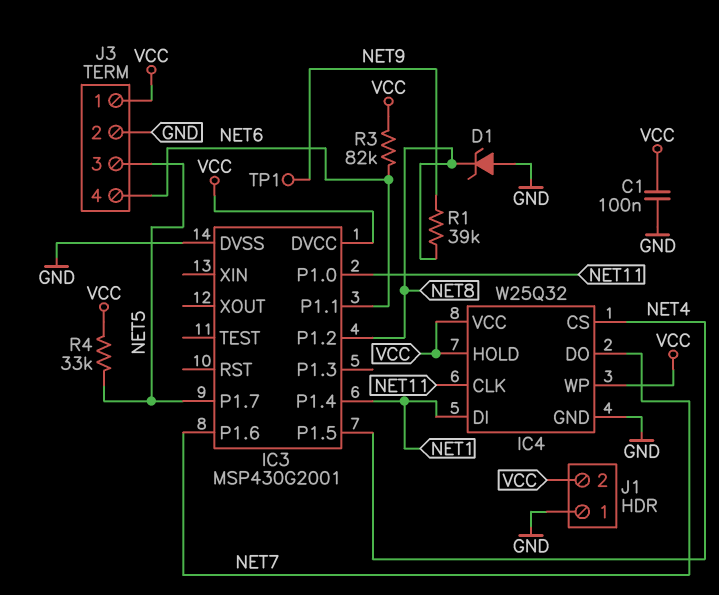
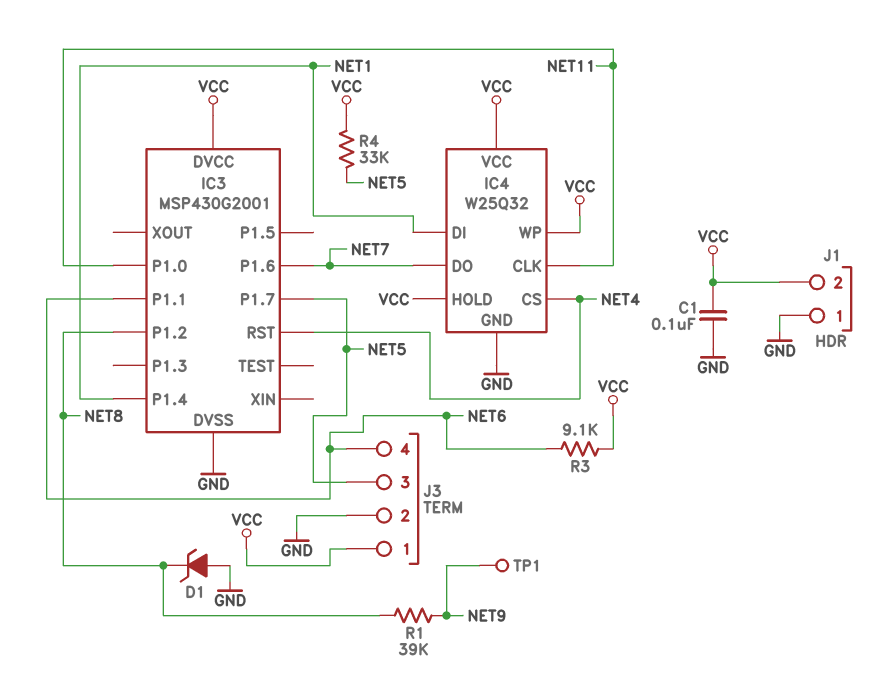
IC3 pin P1.5: NET4 -> none
IC3 pin RST: none -> NET4
R3: 82k (NET6, VCC) -> 9.1k (NET6, VCC)

